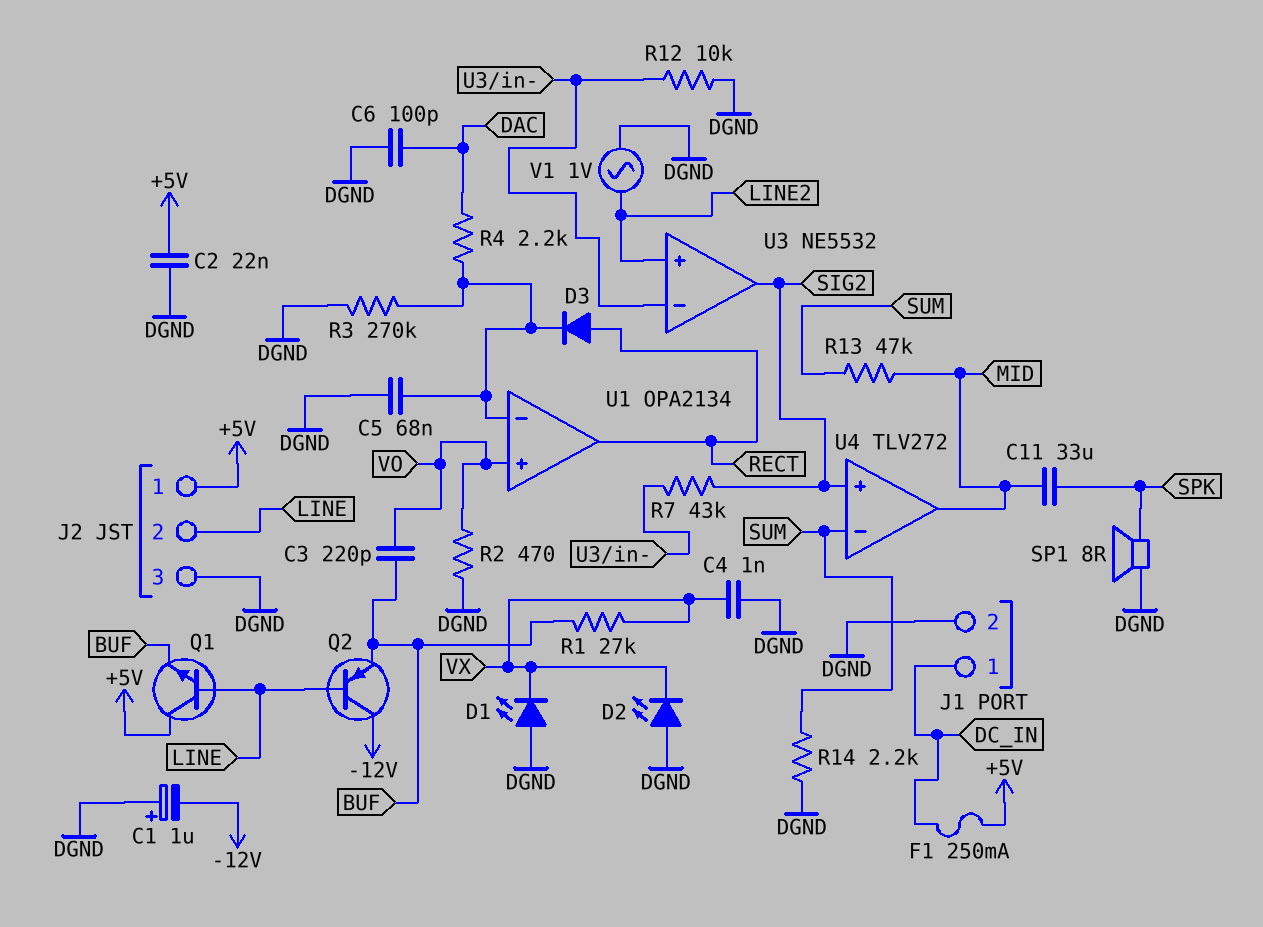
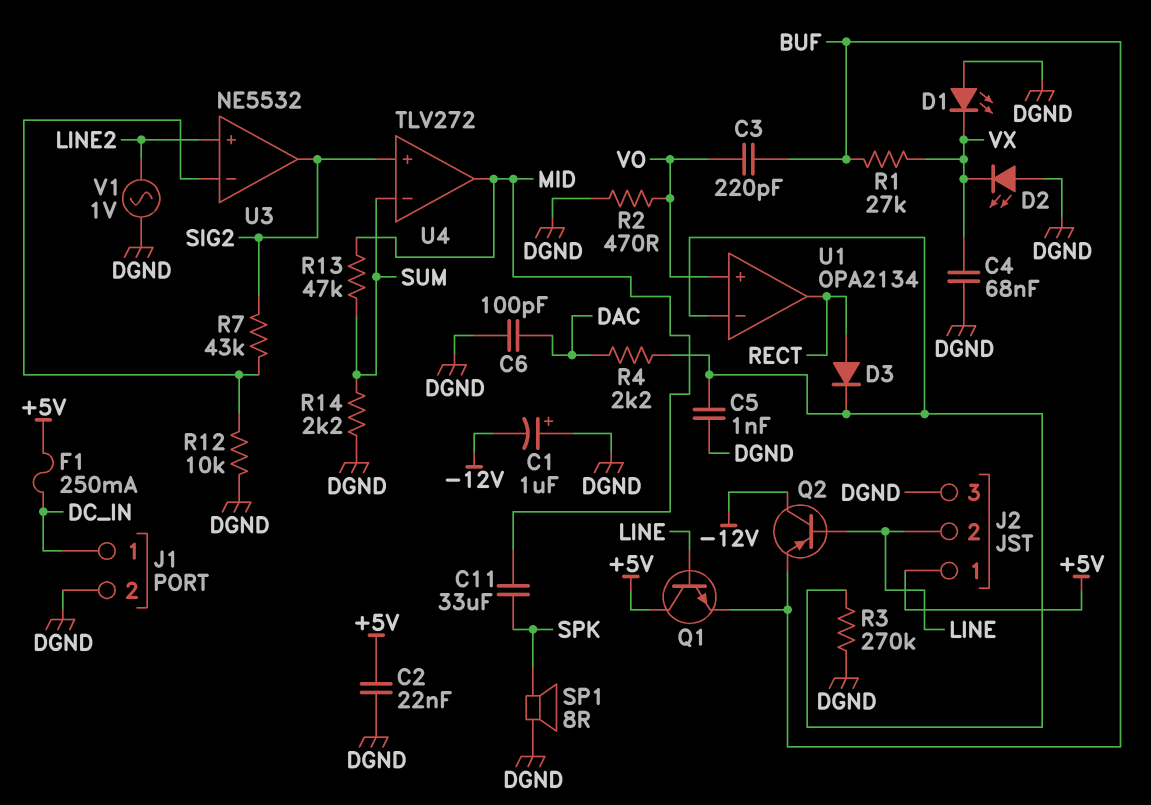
C4: 1nF (DGND, VX) -> 68nF (DGND, VX)
C5: 68nF (DGND, U1/in-) -> 1nF (DGND, U1/in-)

